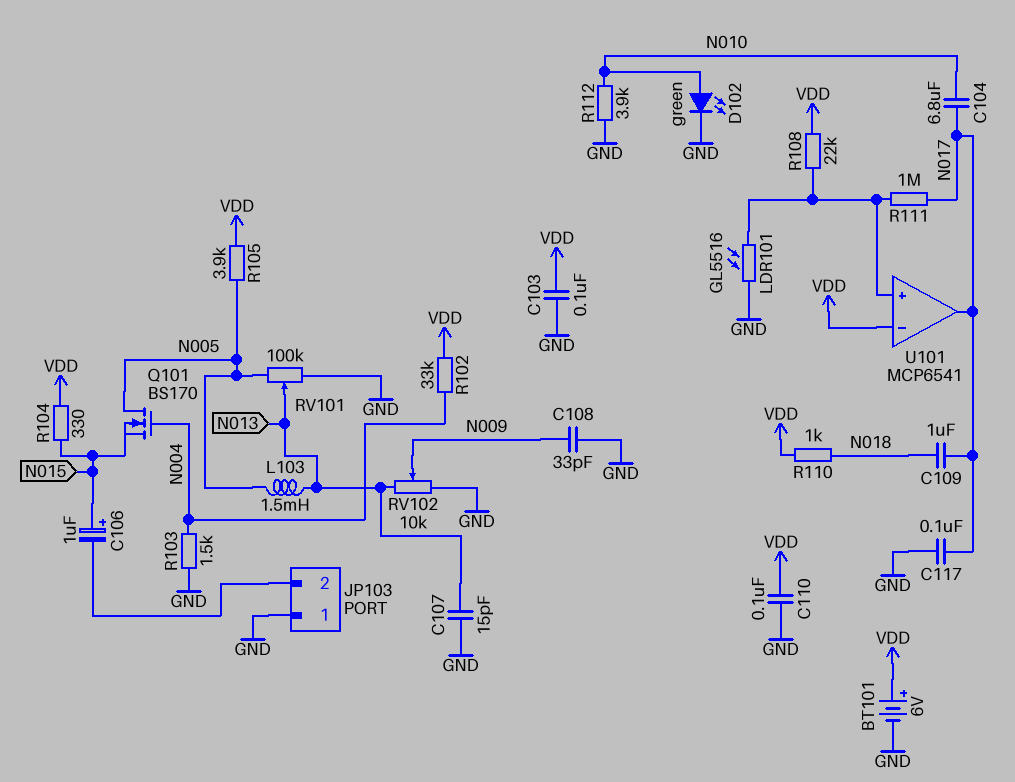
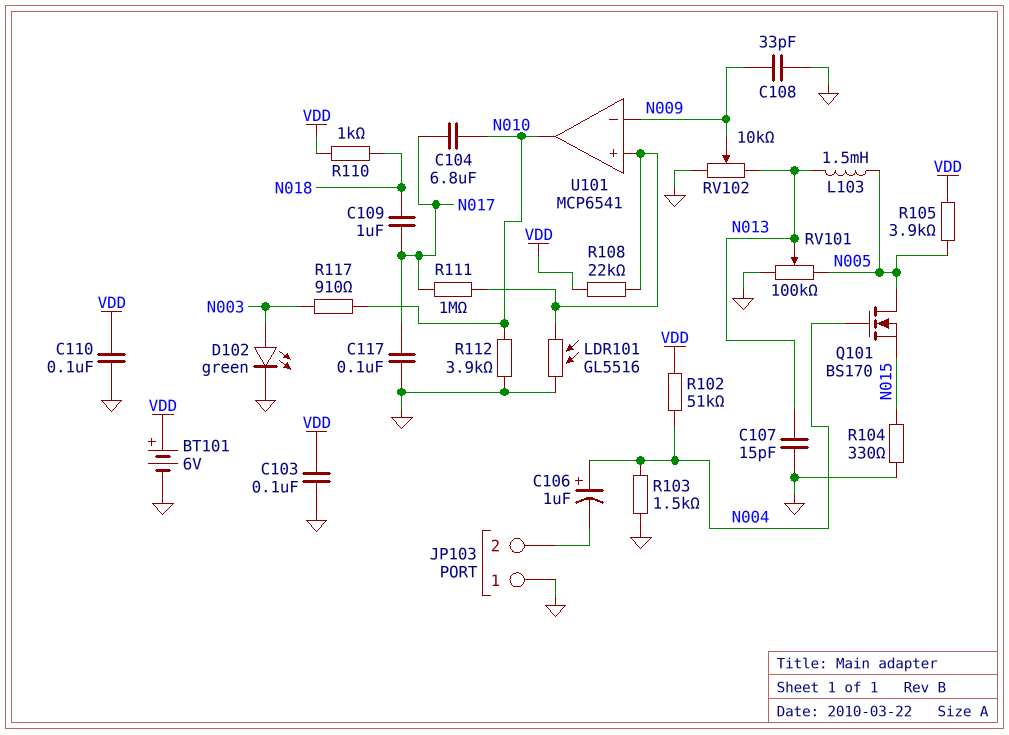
C106: 1uF (plus N015, minus JP103/2) -> 1uF (plus N004, minus JP103/2)
D102: LED green (A N010, K GND) -> LED green (A N003, K GND)
R102: 33k (N004, VDD) -> 51k (N004, VDD)
R104: 330 (N015, VDD) -> 330 (GND, N015)
R117: none -> 910 (N003, N010)
U101 pin in-: VDD -> N009
U101 pin out: N017 -> N010

